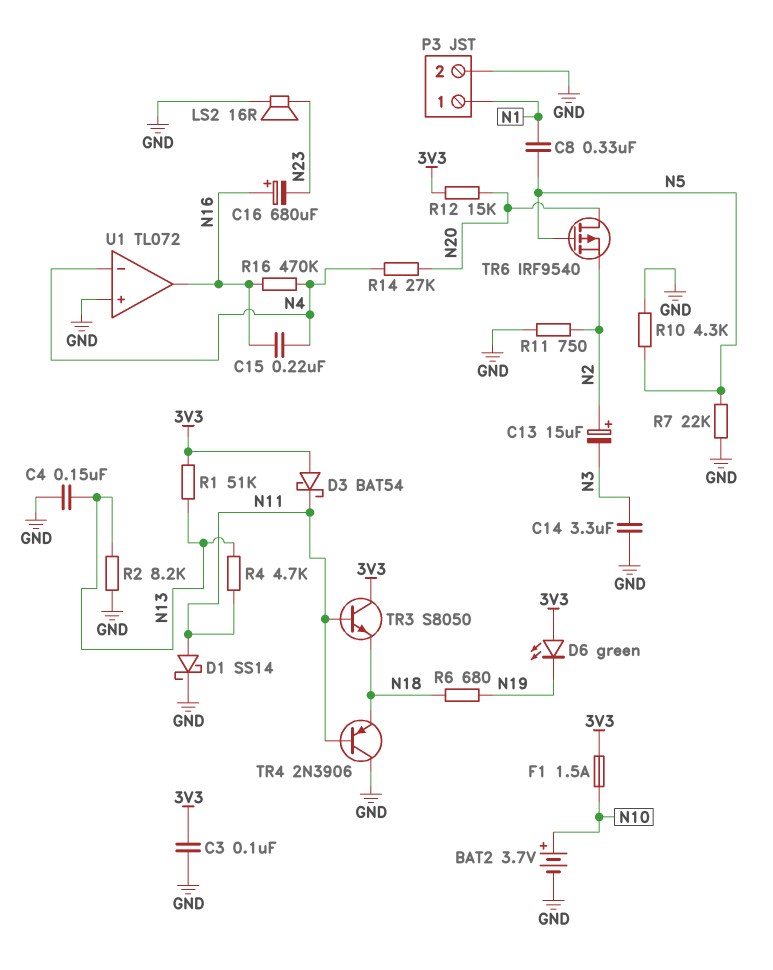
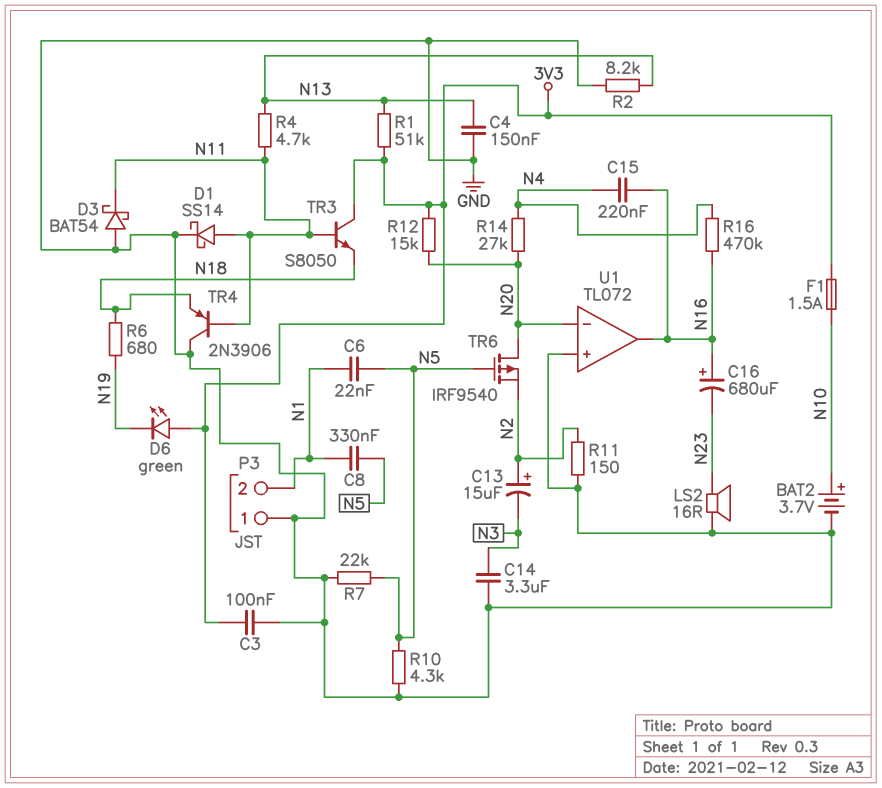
C6: none -> 22nF (N1, N5)
D3: schottky BAT54 (A 3V3, K N11) -> schottky BAT54 (A GND, K N11)
P3 pin 1: N1 -> GND
P3 pin 2: GND -> N1
R11: 750 (GND, N2) -> 150 (GND, N2)
U1 pin in-: N4 -> N20

